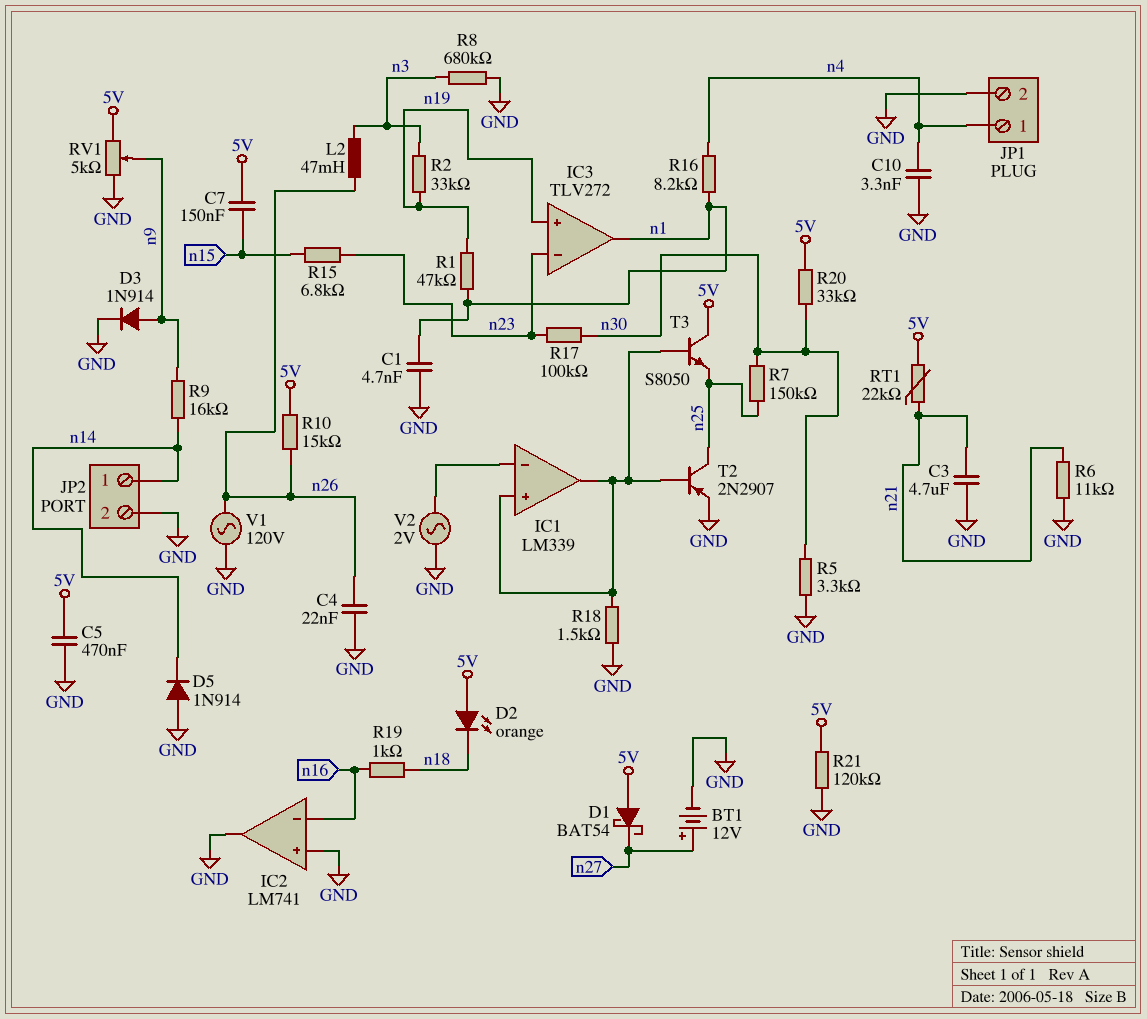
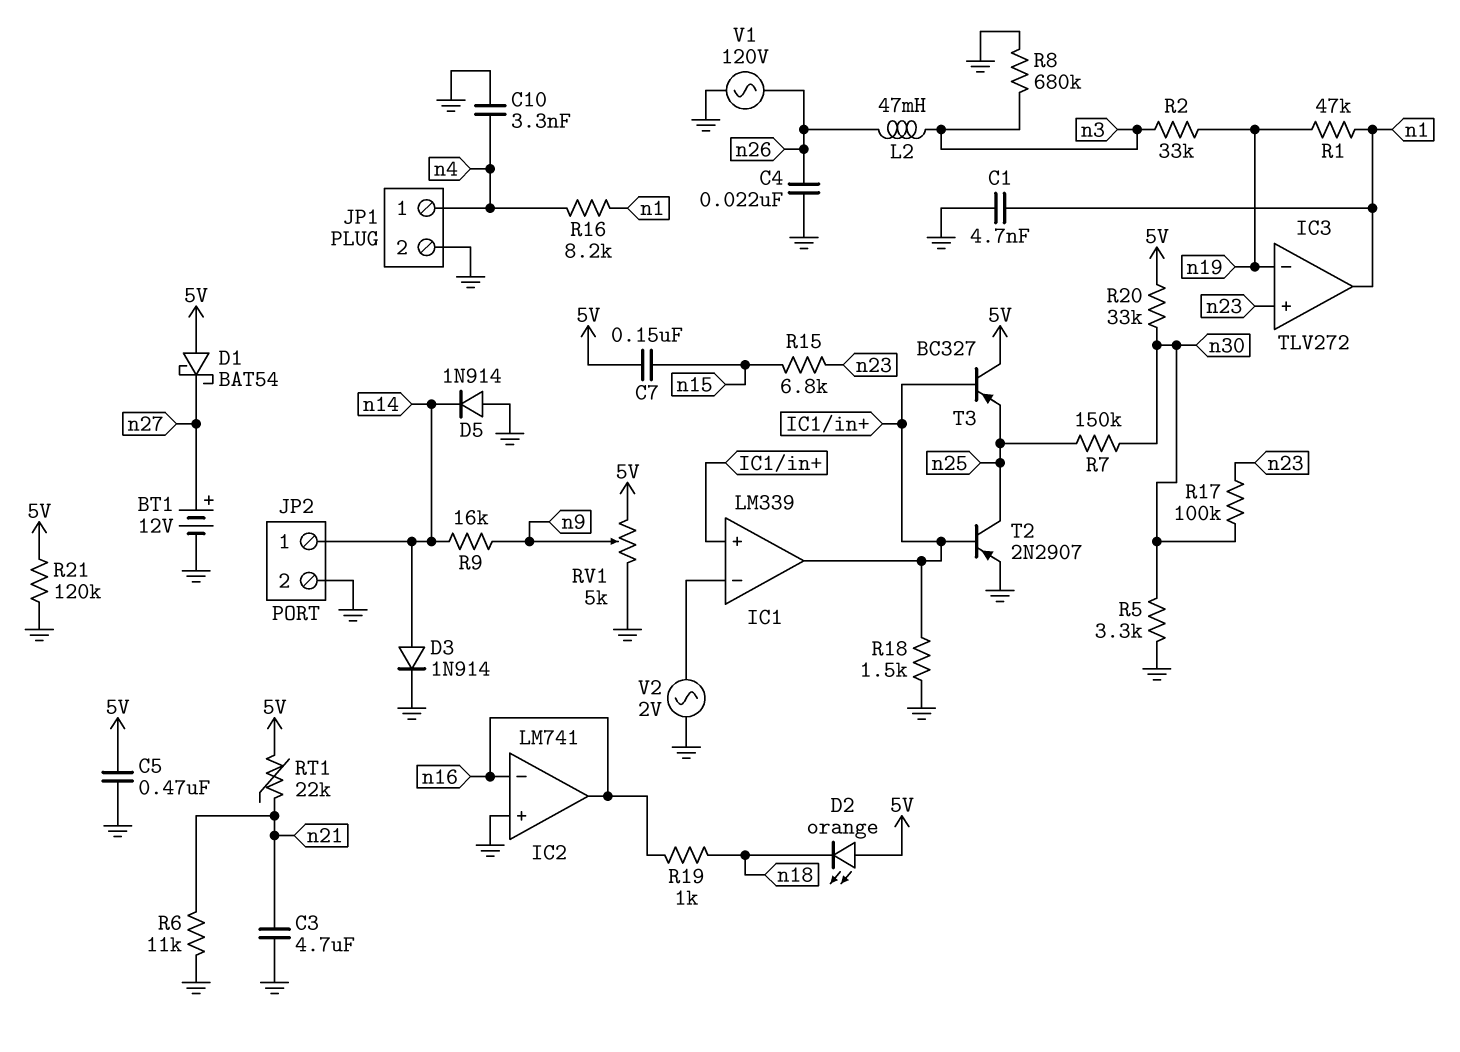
D3: diode 1N914 (A n9, K GND) -> diode 1N914 (A n14, K GND)
IC2 pin out: GND -> n16
IC3 pin in+: n19 -> n23
IC3 pin in-: n23 -> n19
R10: 15k (5V, n26) -> none
T3: NPN S8050 (B IC1/in+, C 5V, E n25) -> PNP BC327 (B IC1/in+, C 5V, E n25)

